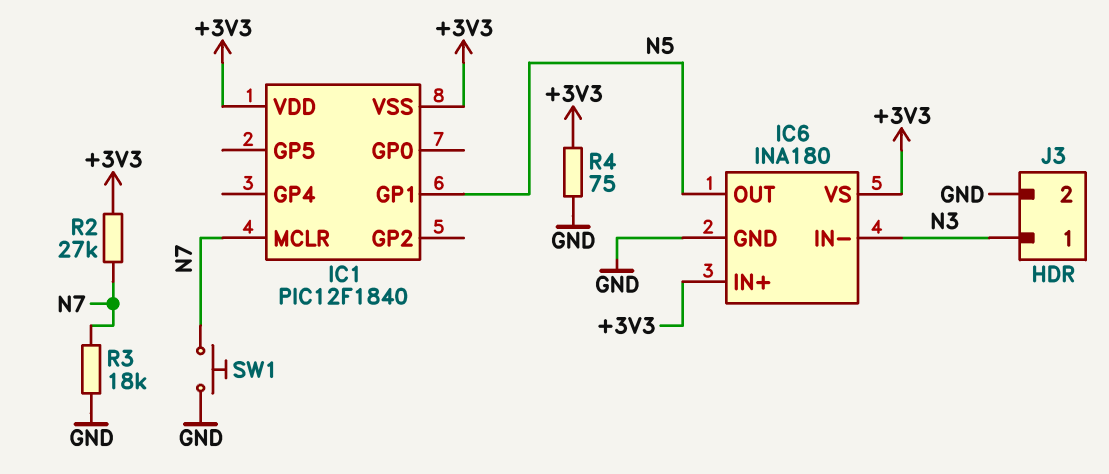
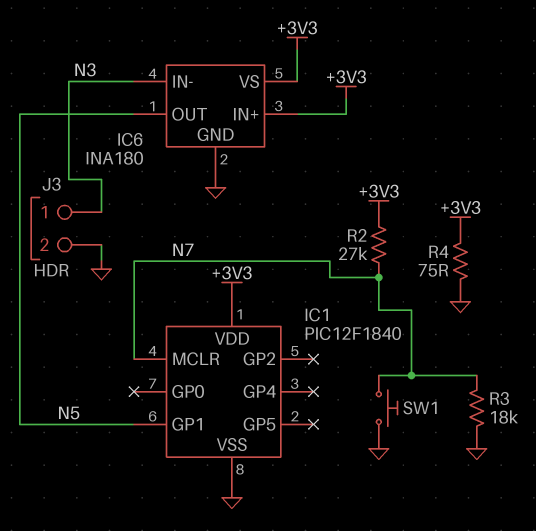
IC1 pin VSS: +3V3 -> GND

